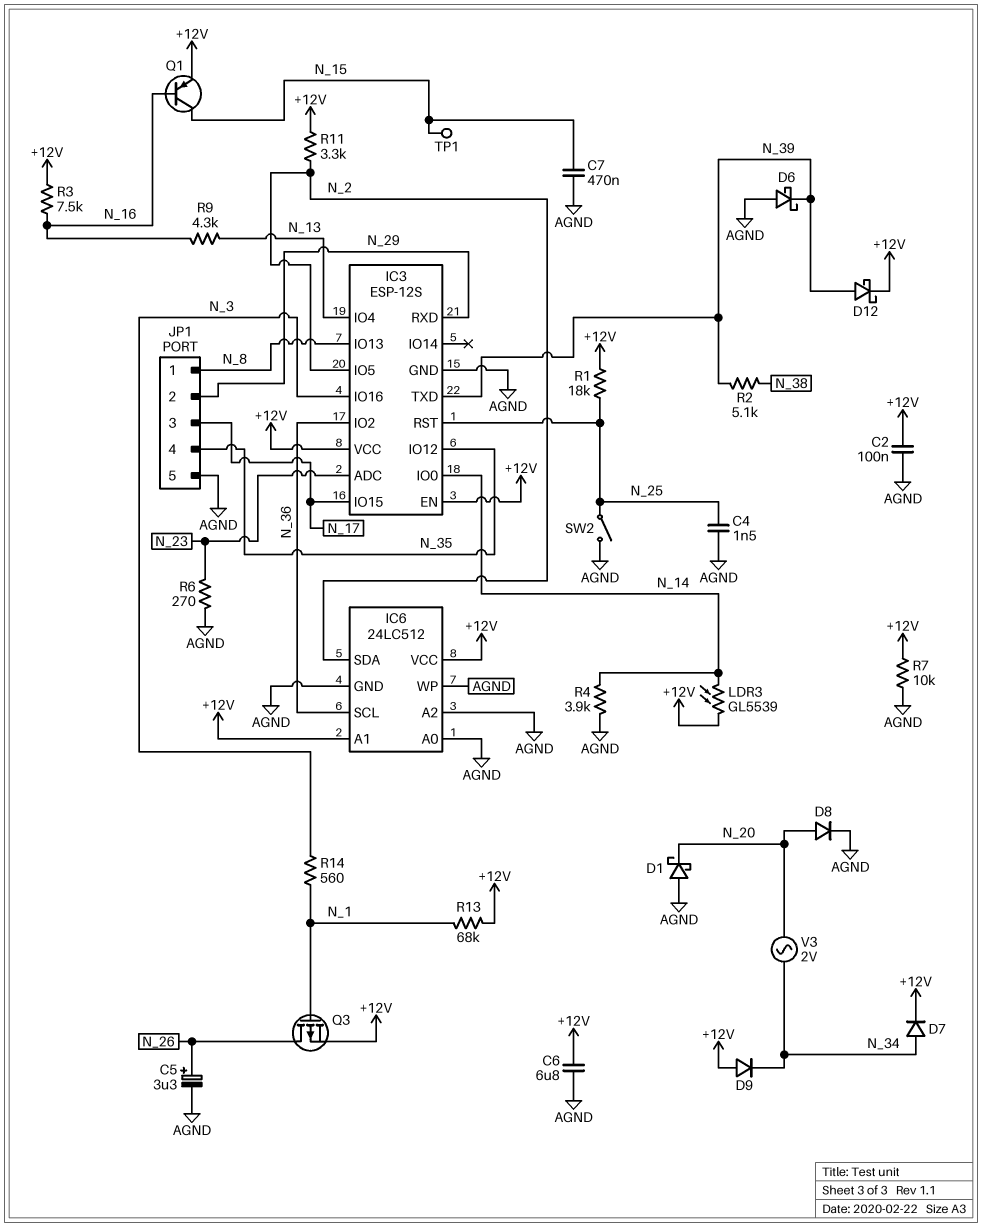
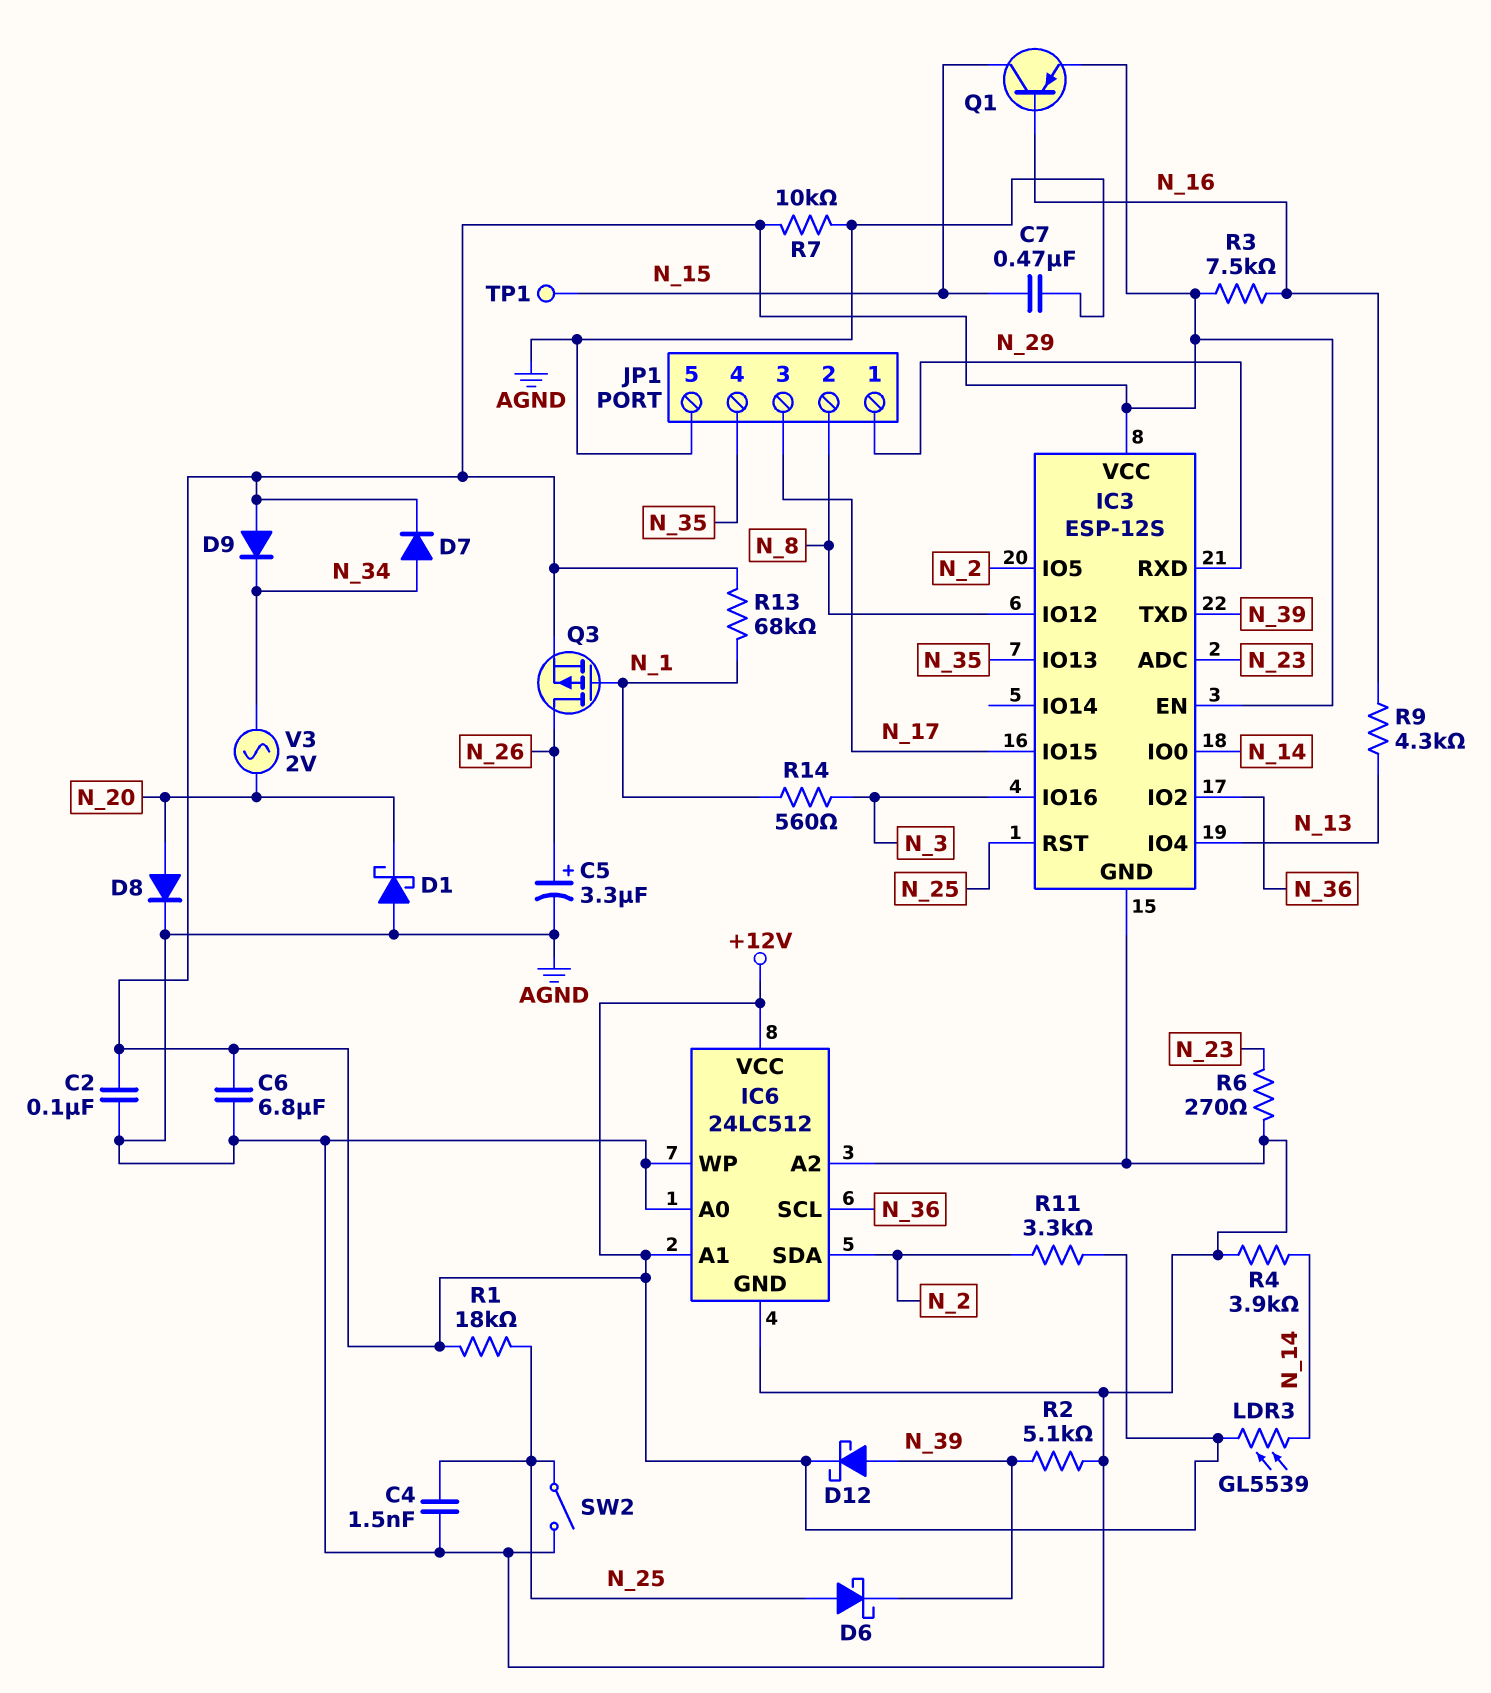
D6: schottky (A AGND, K N_39) -> schottky (A N_25, K N_39)
IC3 pin IO12: N_35 -> N_8
IC3 pin IO13: N_8 -> N_35
JP1 pin 1: N_8 -> N_29
JP1 pin 2: N_29 -> N_8
R2: 5.1k (N_38, N_39) -> 5.1k (AGND, N_39)

